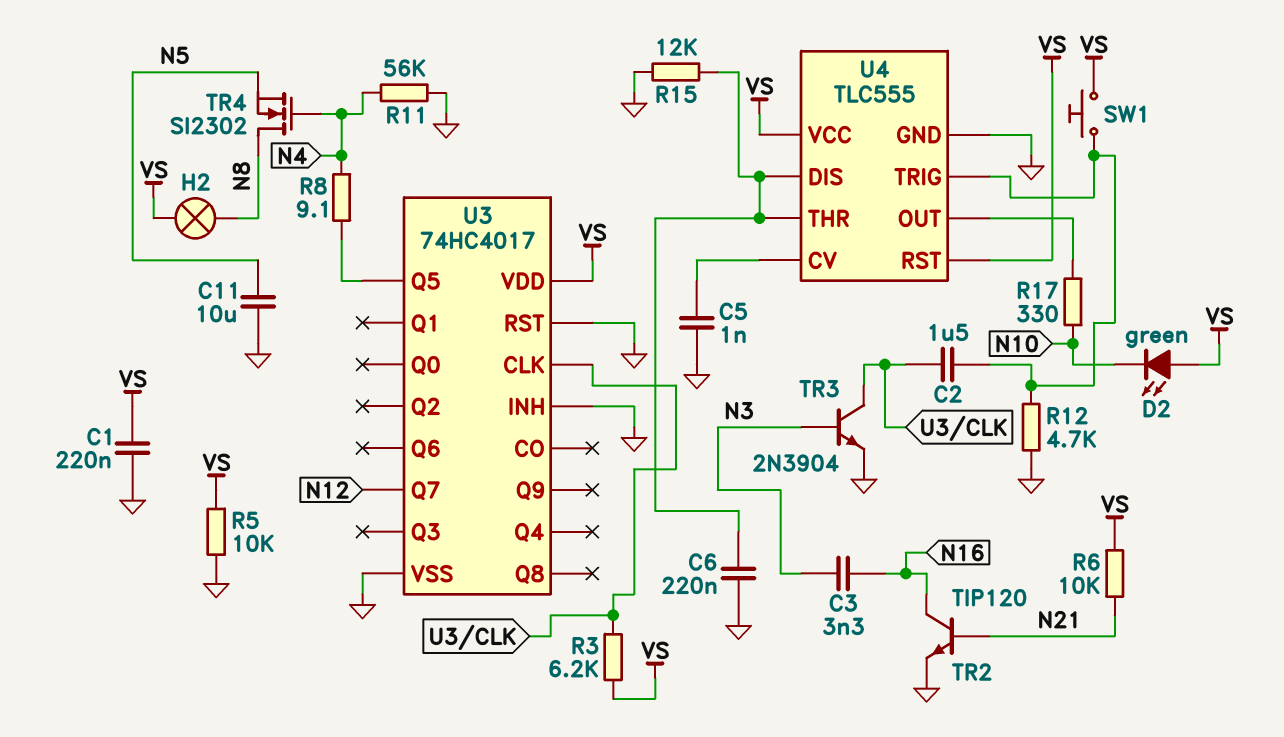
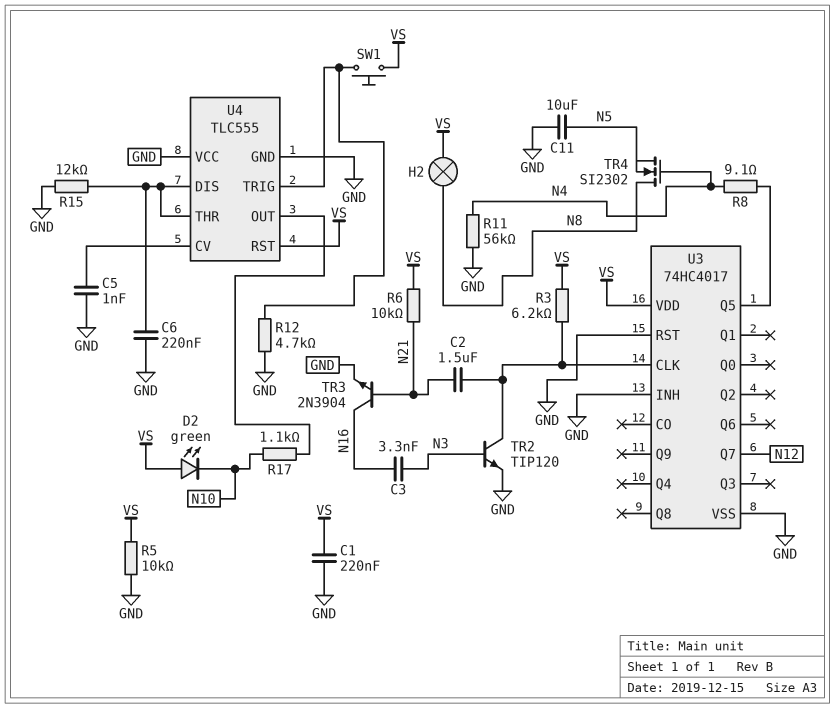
C2: 1.5uF (U3/CLK, U4/TRIG) -> 1.5uF (N21, U3/CLK)
R17: 330 (N10, U4/OUT) -> 1.1k (N10, U4/OUT)
TR2: NPN TIP120 (B N21, C N16, E GND) -> NPN TIP120 (B N3, C U3/CLK, E GND)
TR3: NPN 2N3904 (B N3, C U3/CLK, E GND) -> NPN 2N3904 (B N21, C N16, E GND)
U4 pin VCC: VS -> GND

